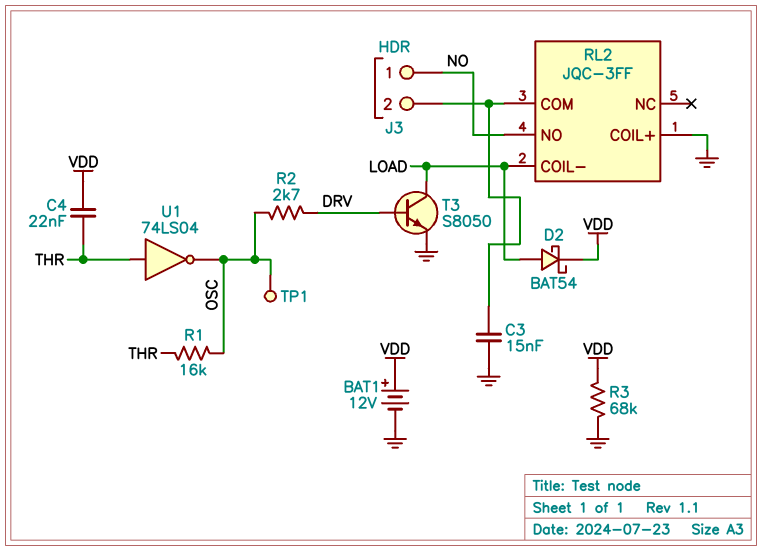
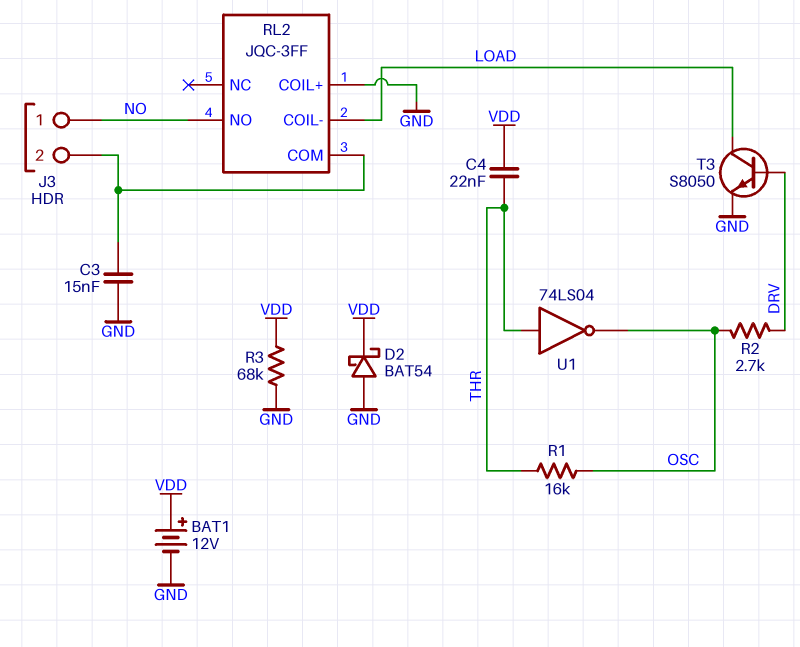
D2: schottky BAT54 (A LOAD, K VDD) -> schottky BAT54 (A GND, K VDD)
TP1: test point (OSC) -> none

